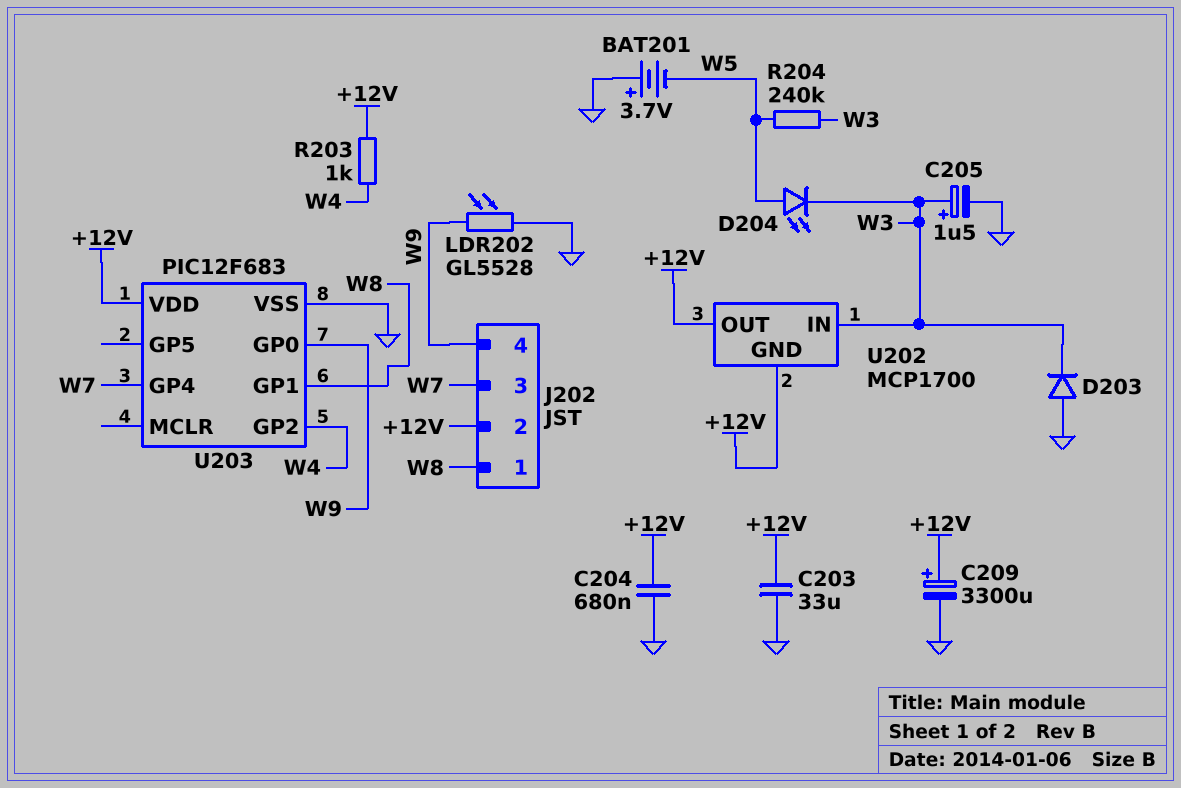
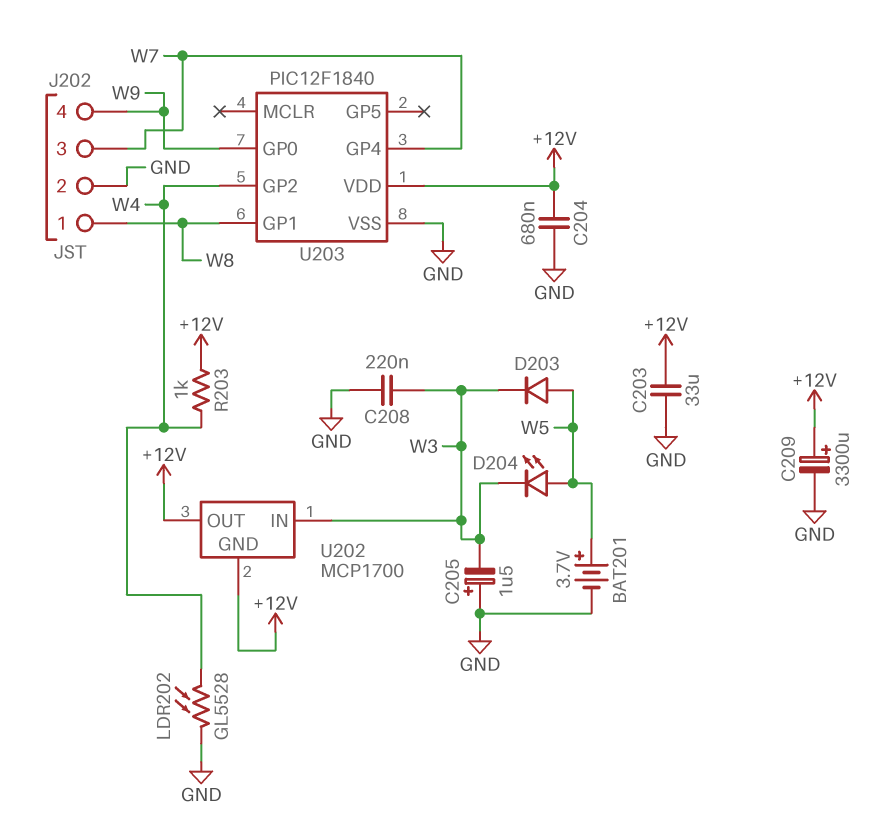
BAT201: 3.7V (plus GND, minus W5) -> 3.7V (plus W5, minus GND)
C205: 1.5uF (plus W3, minus GND) -> 1.5uF (plus GND, minus W3)
C208: none -> 220nF (GND, W3)
D203: diode (A GND, K W3) -> diode (A W5, K W3)
J202 pin 2: +12V -> GND
LDR202: GL5528 (GND, W9) -> GL5528 (GND, W4)
R204: 240k (W3, W5) -> none
U203: PIC12F683 -> PIC12F1840

